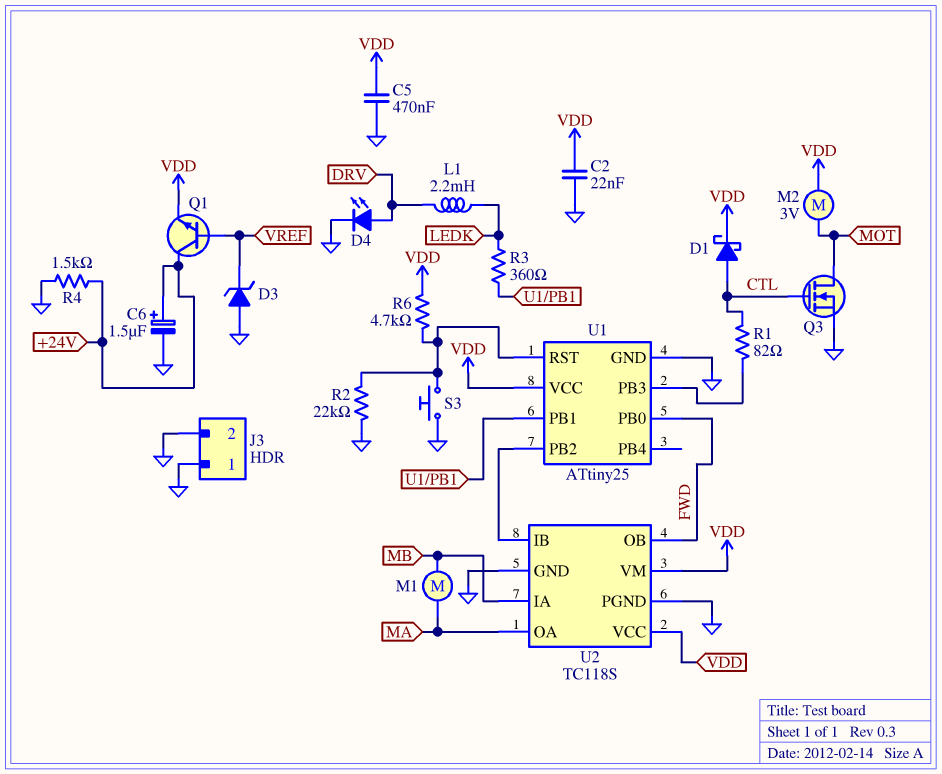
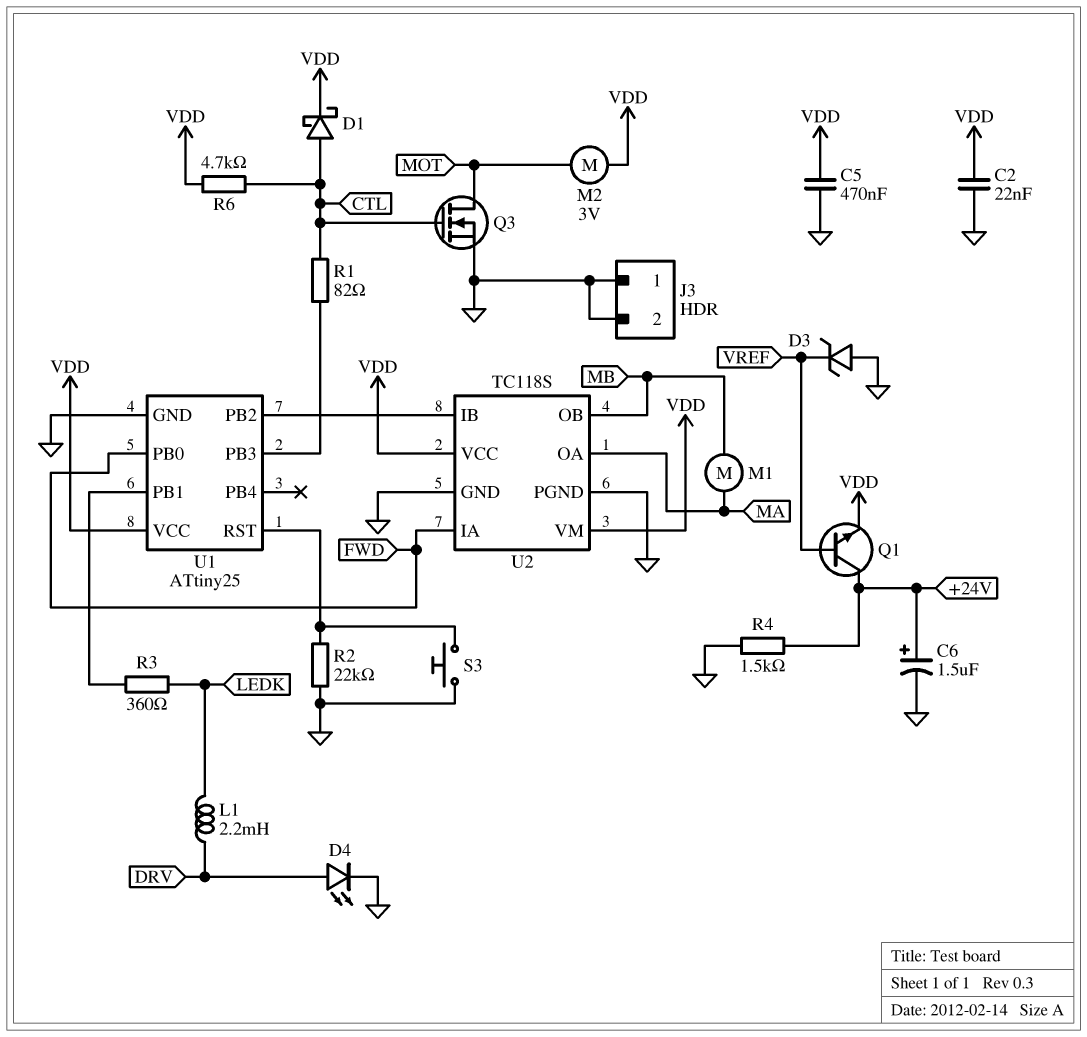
R6: 4.7k (U1/RST, VDD) -> 4.7k (CTL, VDD)
U2 pin IA: MB -> FWD
U2 pin OB: FWD -> MB

